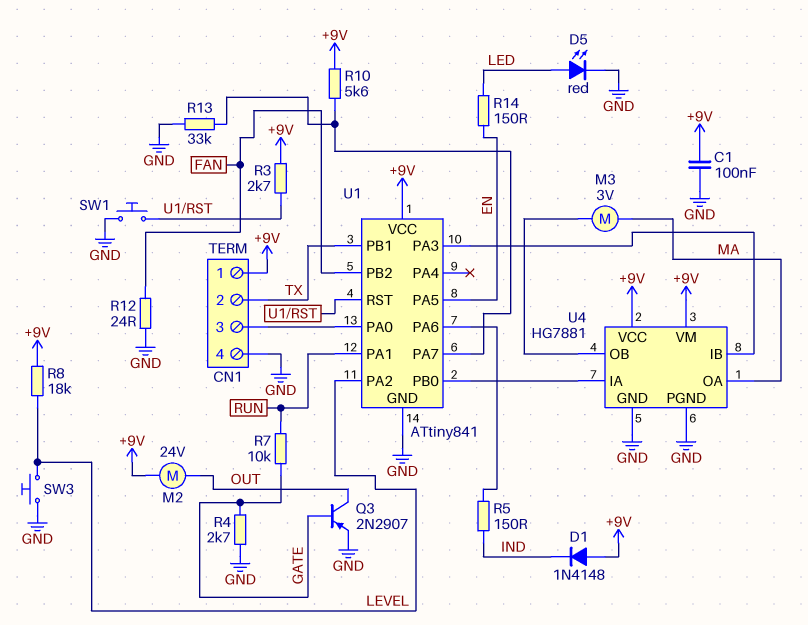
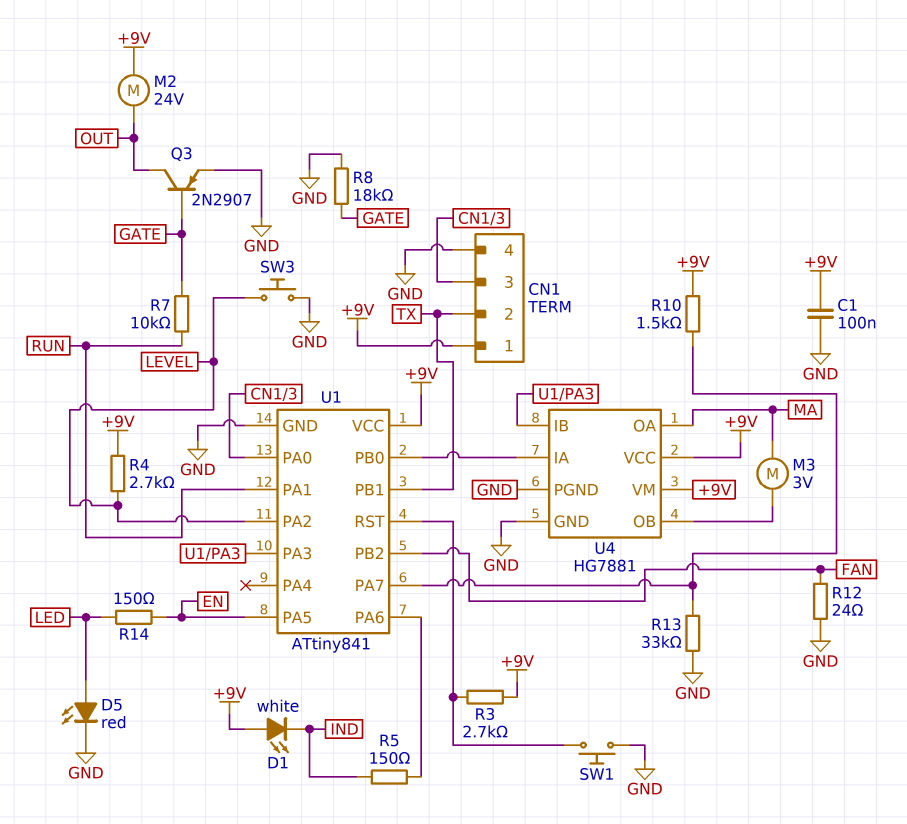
D1: diode 1N4148 (A +9V, K IND) -> LED white (A +9V, K IND)
R4: 2.7k (GATE, GND) -> 2.7k (+9V, LEVEL)
R8: 18k (+9V, LEVEL) -> 18k (GATE, GND)
R10: 5.6k (+9V, U1/PA7) -> 1.5k (+9V, U1/PA7)

